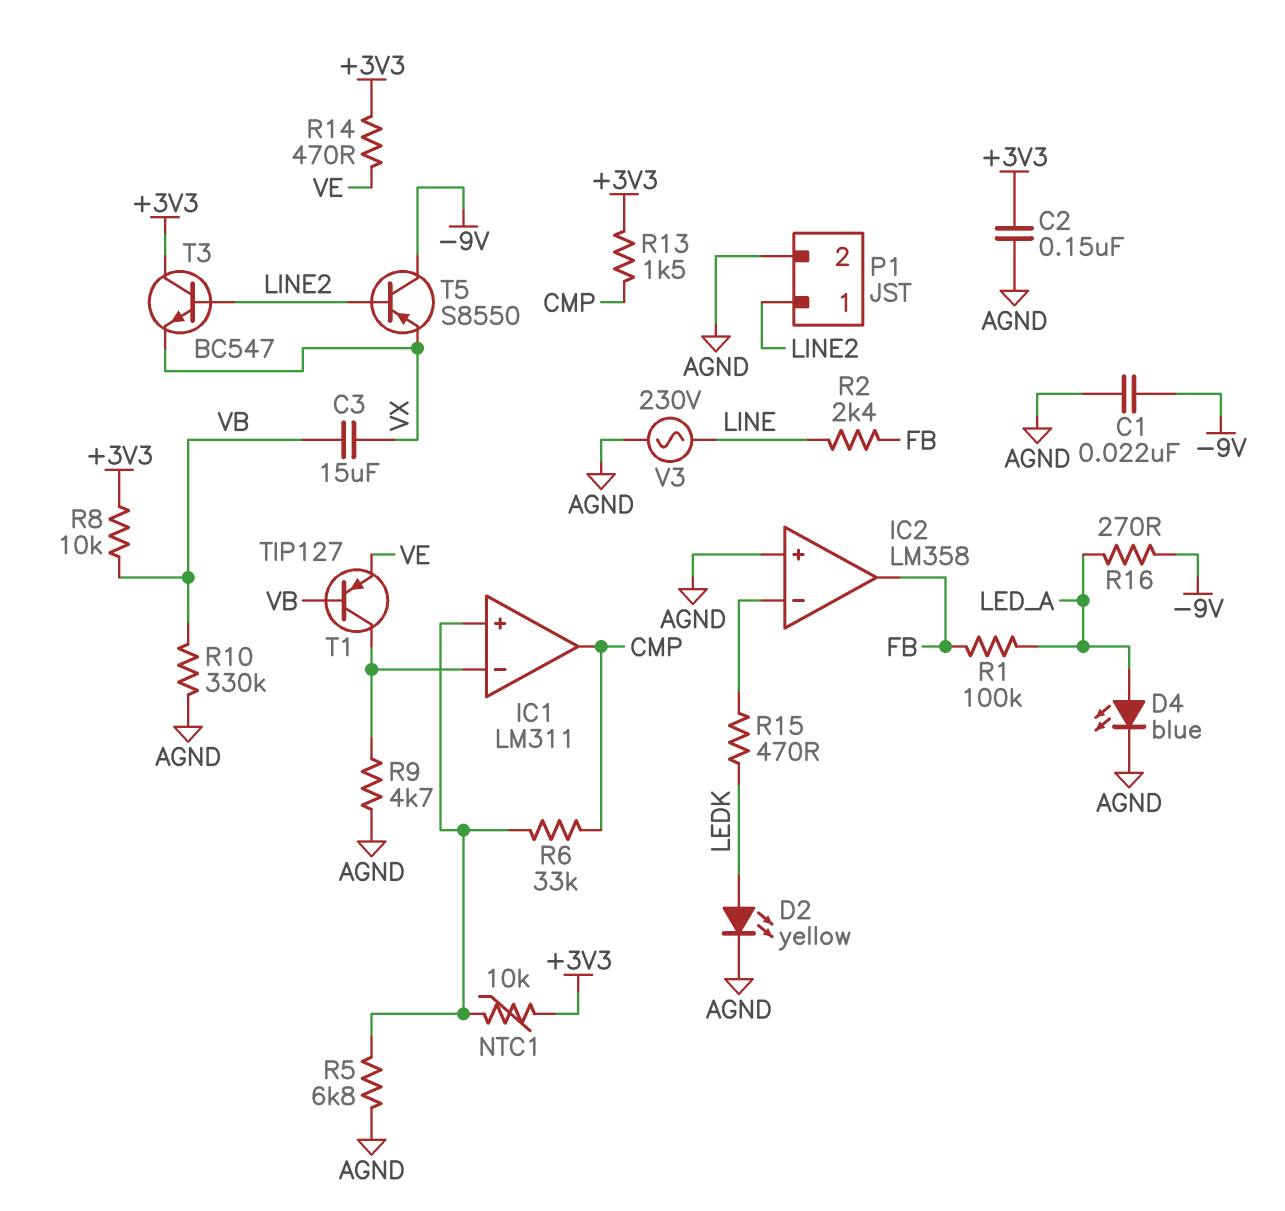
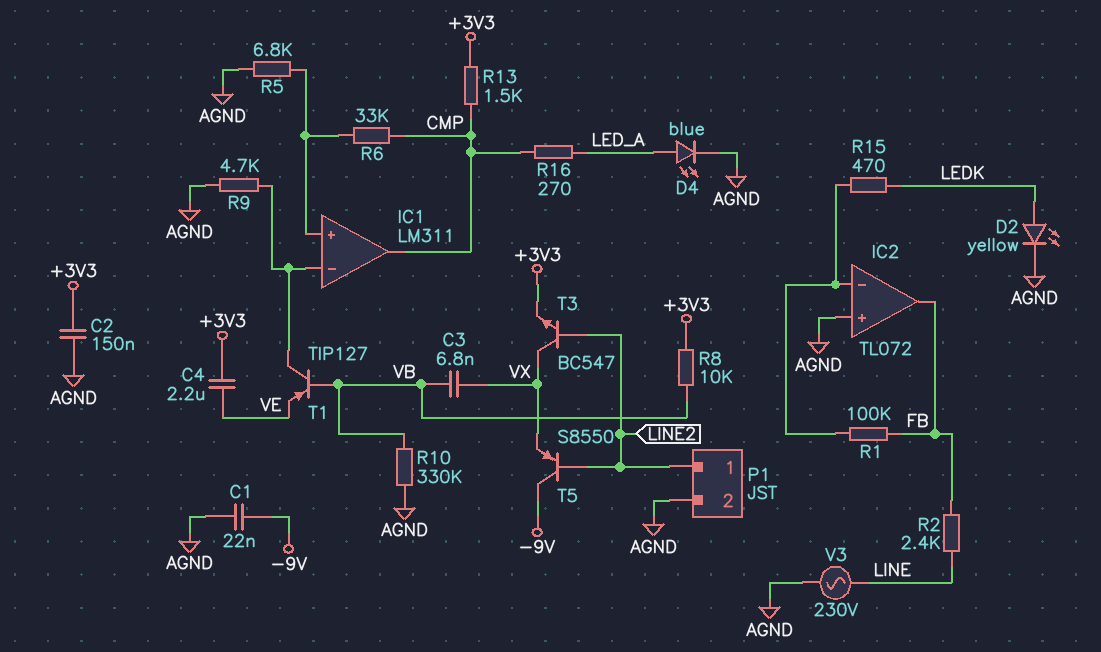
C3: 15uF (VB, VX) -> 6.8nF (VB, VX)
C4: none -> 2.2uF (+3V3, VE)
IC2: LM358 -> TL072
NTC1: 10k (+3V3, IC1/in+) -> none
R1: 100k (FB, LED_A) -> 100k (FB, IC2/in-)
R14: 470 (+3V3, VE) -> none
R16: 270 (-9V, LED_A) -> 270 (CMP, LED_A)
T3: NPN BC547 (B LINE2, C +3V3, E VX) -> NPN BC547 (B LINE2, C VX, E +3V3)

